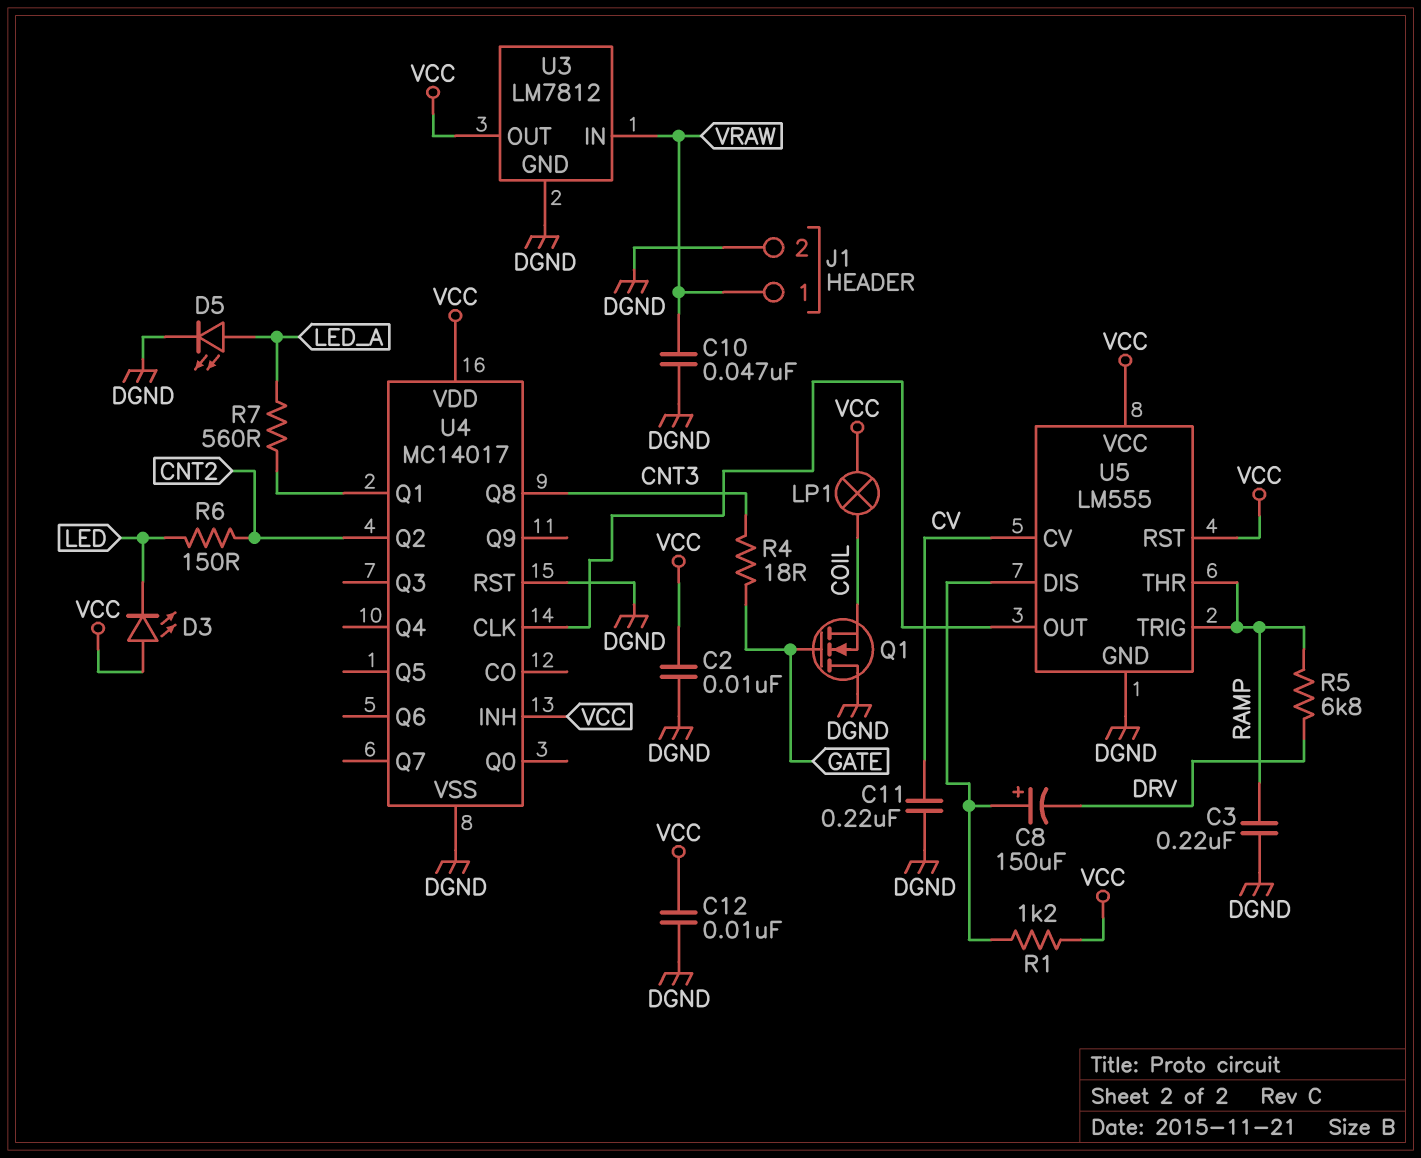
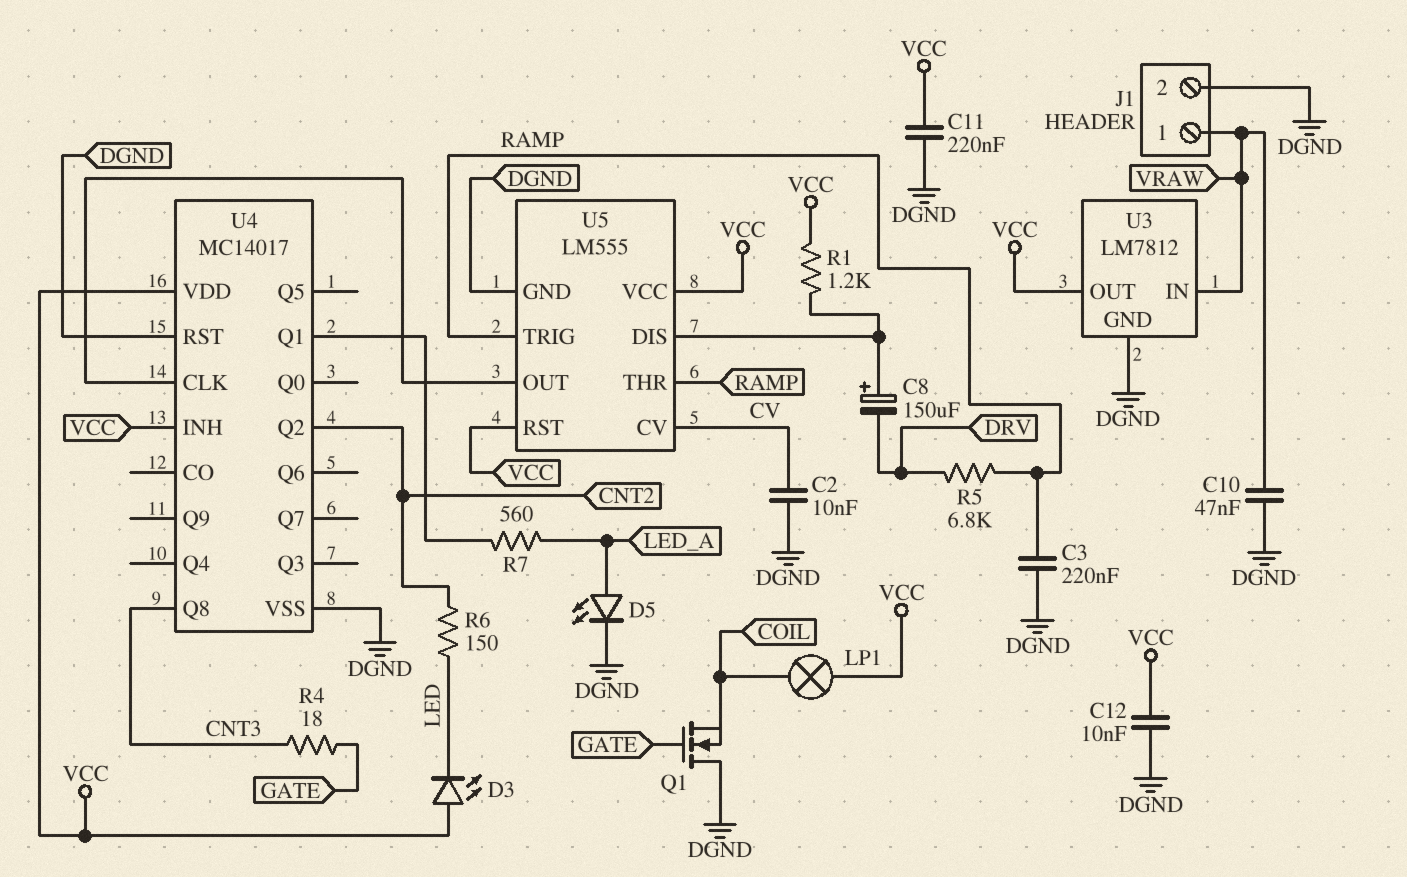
C2: 10nF (DGND, VCC) -> 10nF (CV, DGND)
C11: 220nF (CV, DGND) -> 220nF (DGND, VCC)

